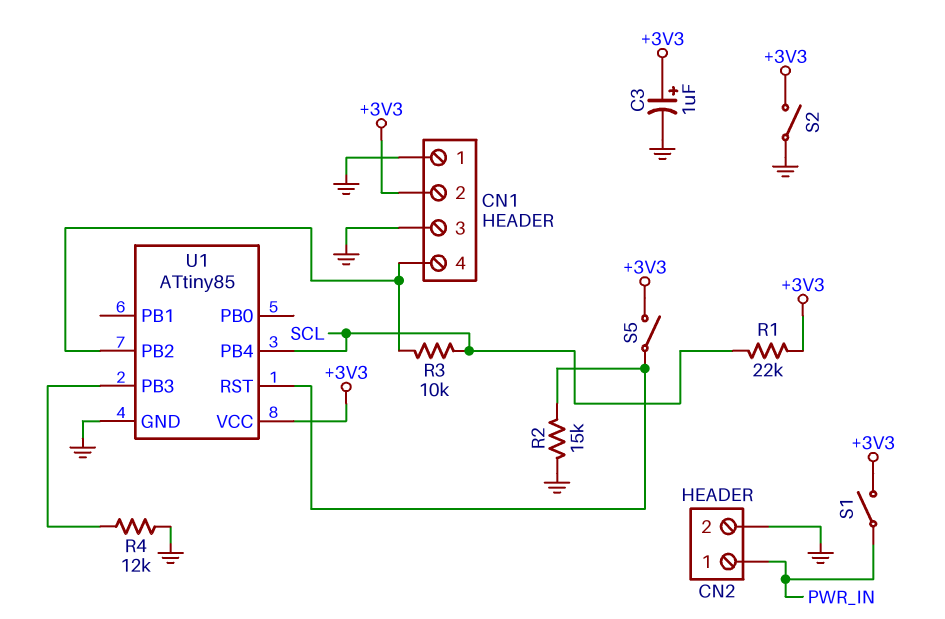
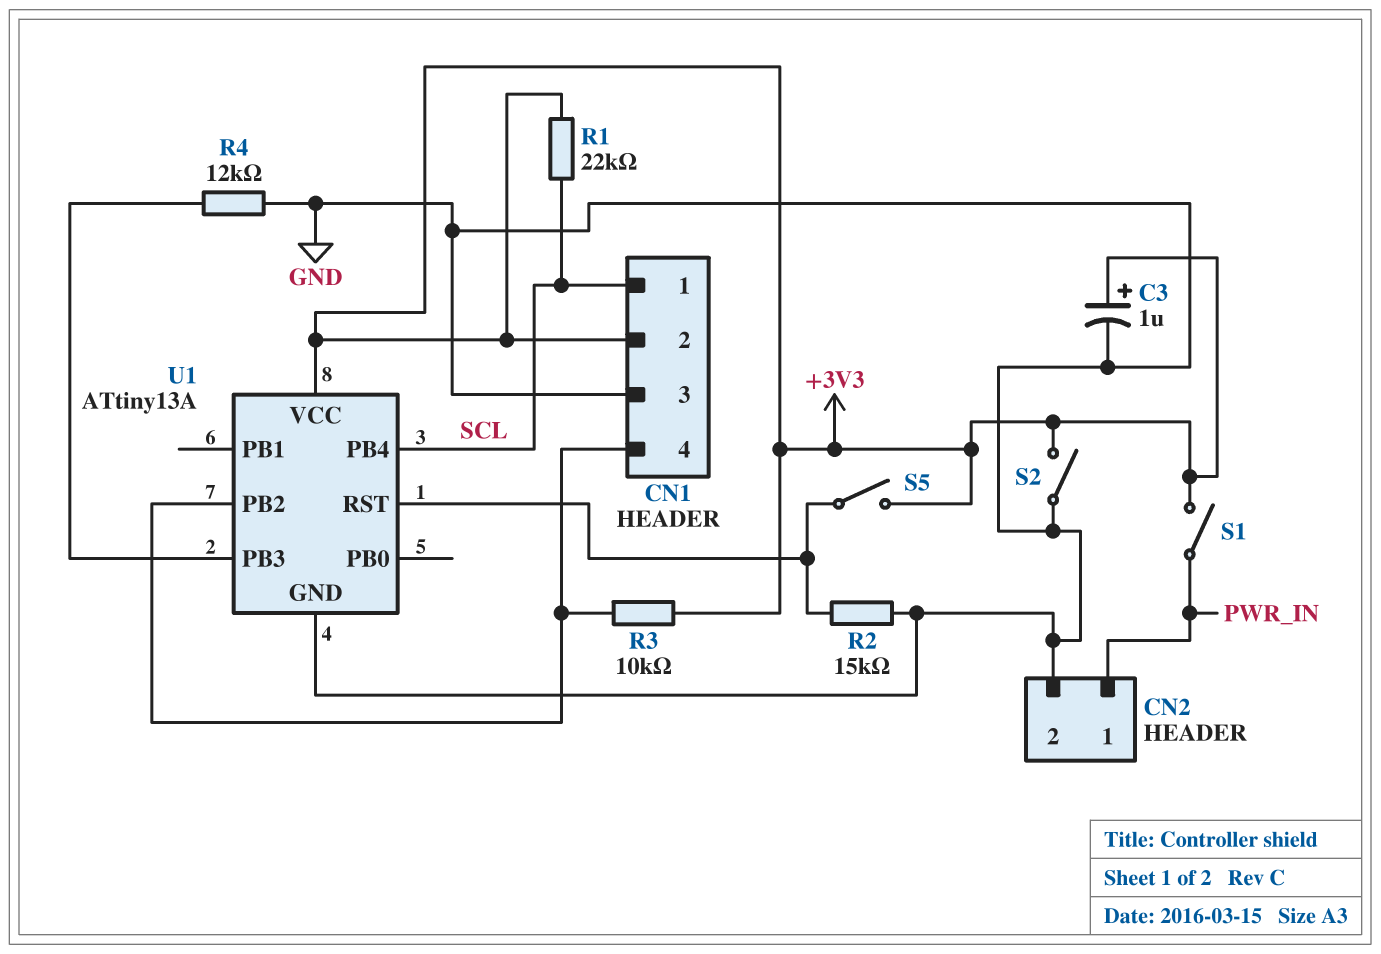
CN1 pin 1: GND -> SCL
R3: 10k (CN1/4, SCL) -> 10k (+3V3, CN1/4)
U1: ATtiny85 -> ATtiny13A

